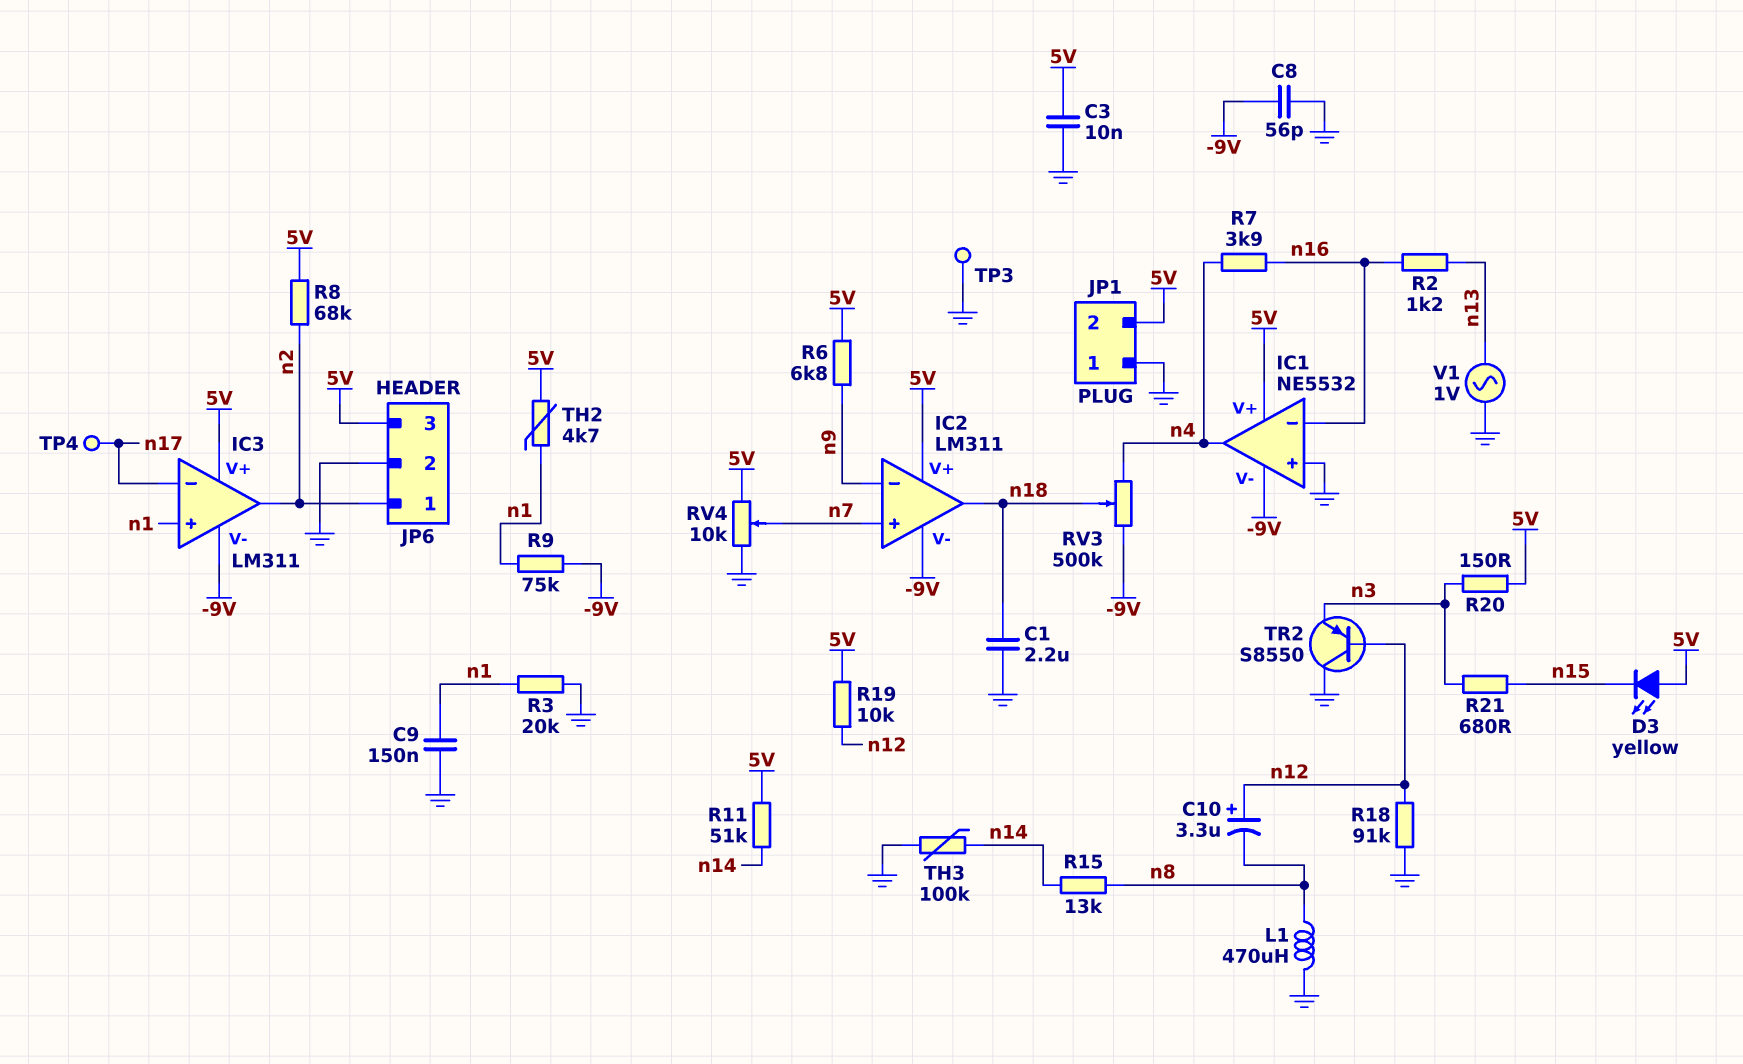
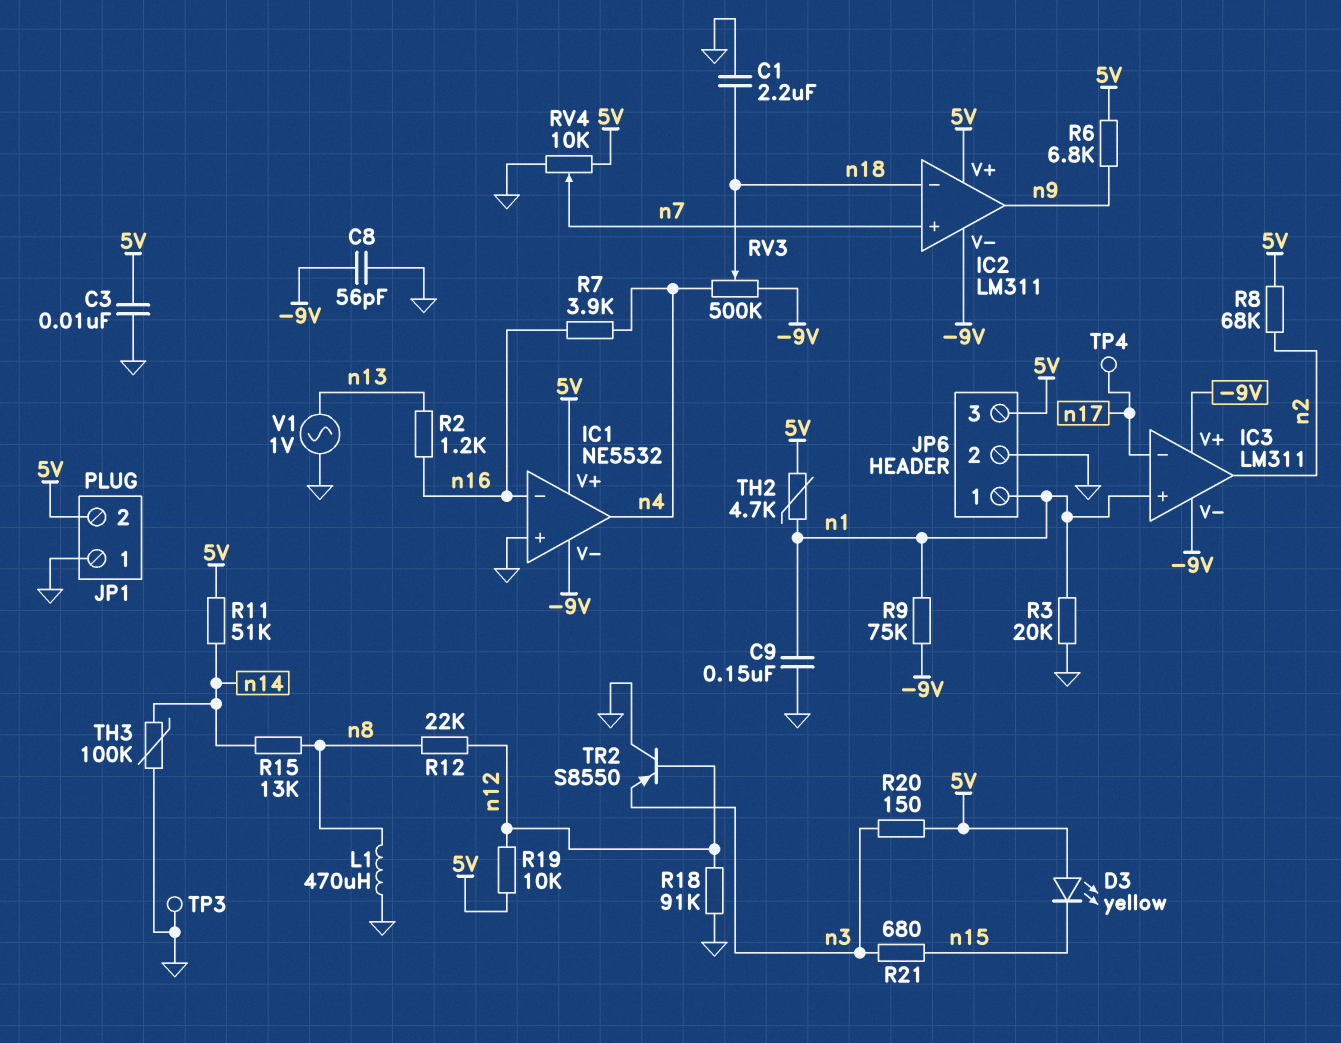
C10: 3.3uF (plus n12, minus n8) -> none
IC2 pin in-: n9 -> n18
IC2 pin out: n18 -> n9
IC3 pin V+: 5V -> -9V
JP6 pin 1: n2 -> n1
R12: none -> 22k (n8, n12)

